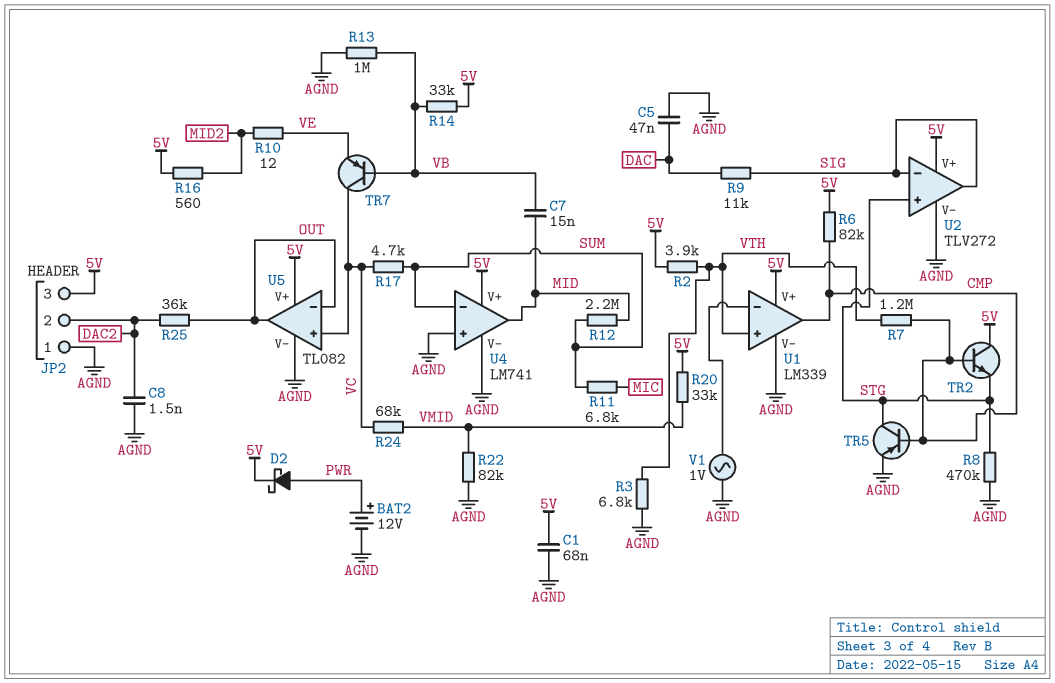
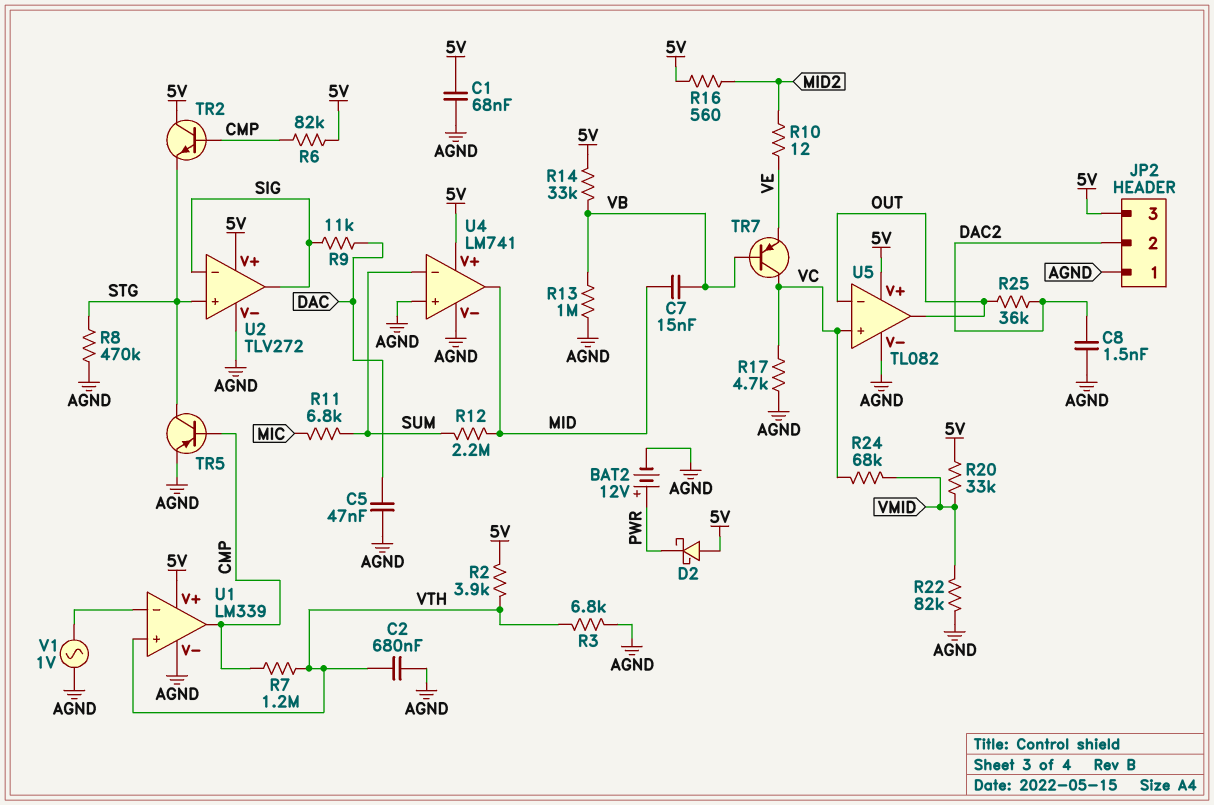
C2: none -> 680nF (AGND, VTH)
D2: schottky (A PWR, K 5V) -> schottky (A 5V, K PWR)
R17: 4.7k (SUM, VC) -> 4.7k (AGND, VC)

